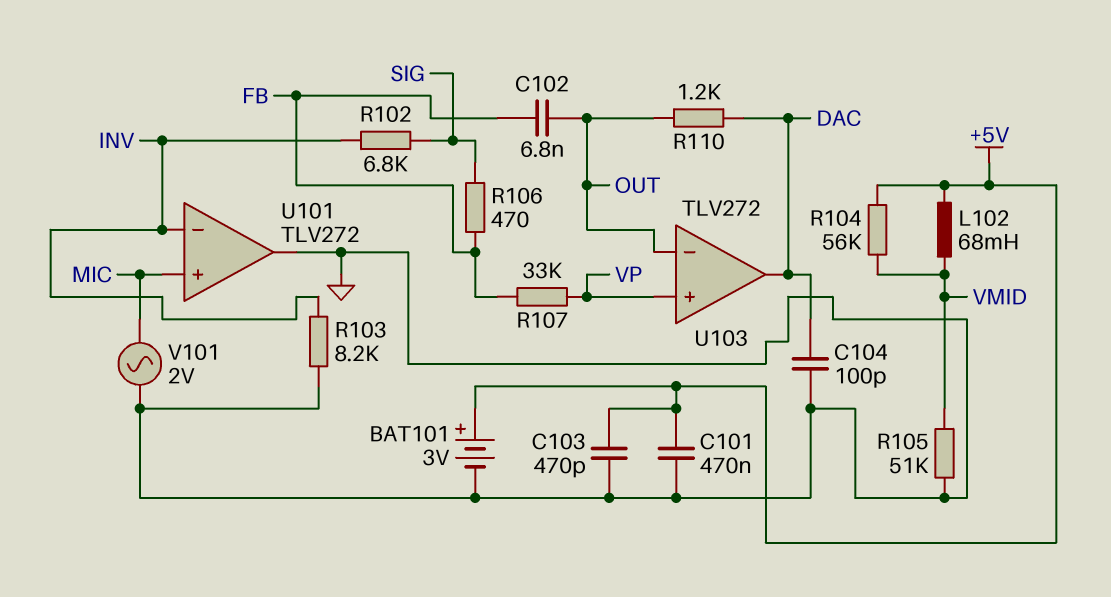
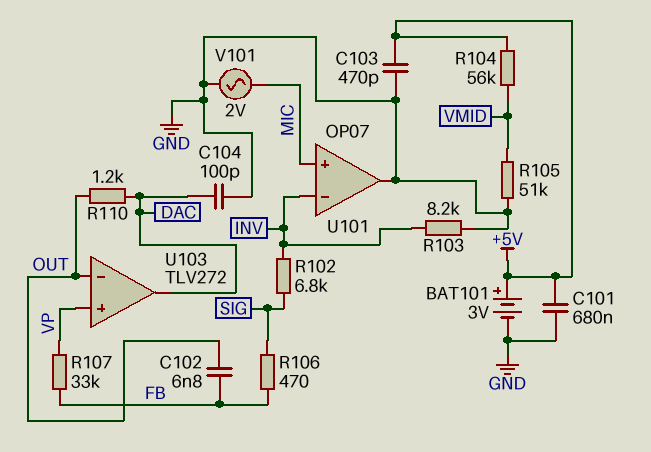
C101: 470nF (+5V, GND) -> 680nF (+5V, GND)
L102: 68mH (+5V, VMID) -> none
U101: TLV272 -> OP07

